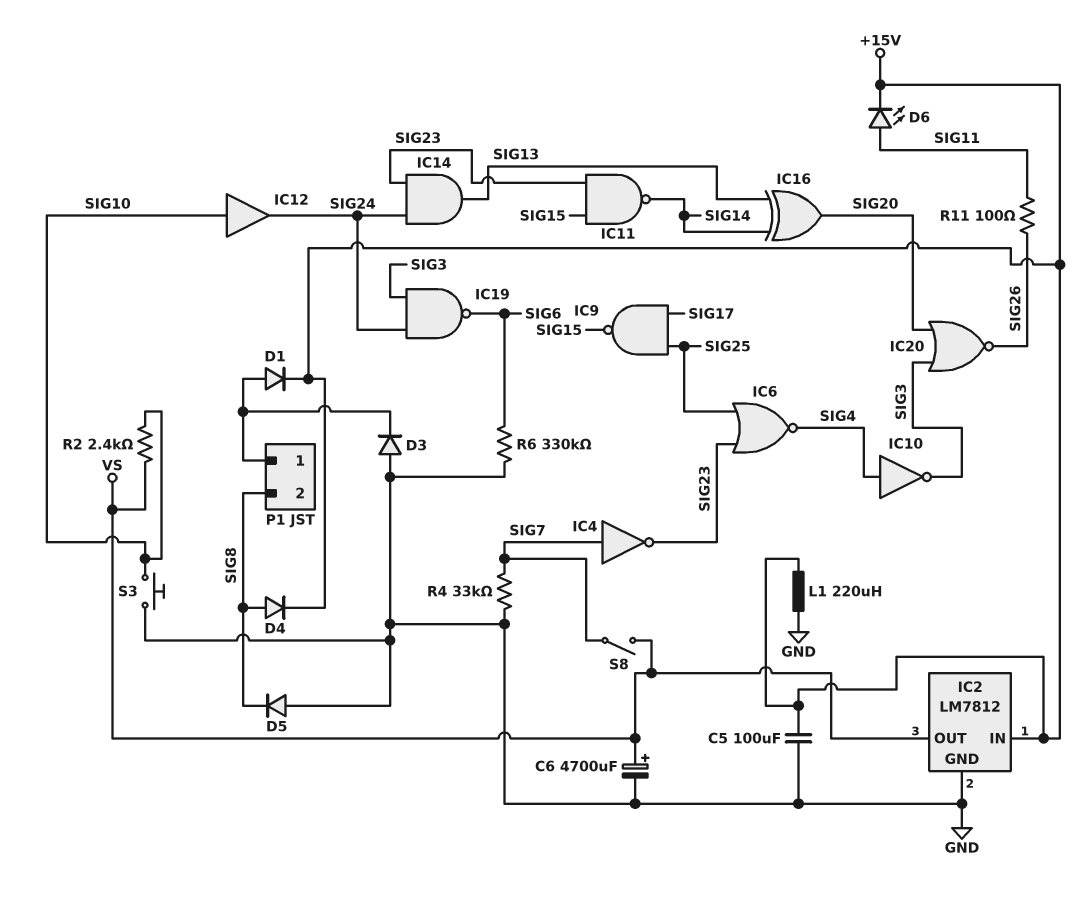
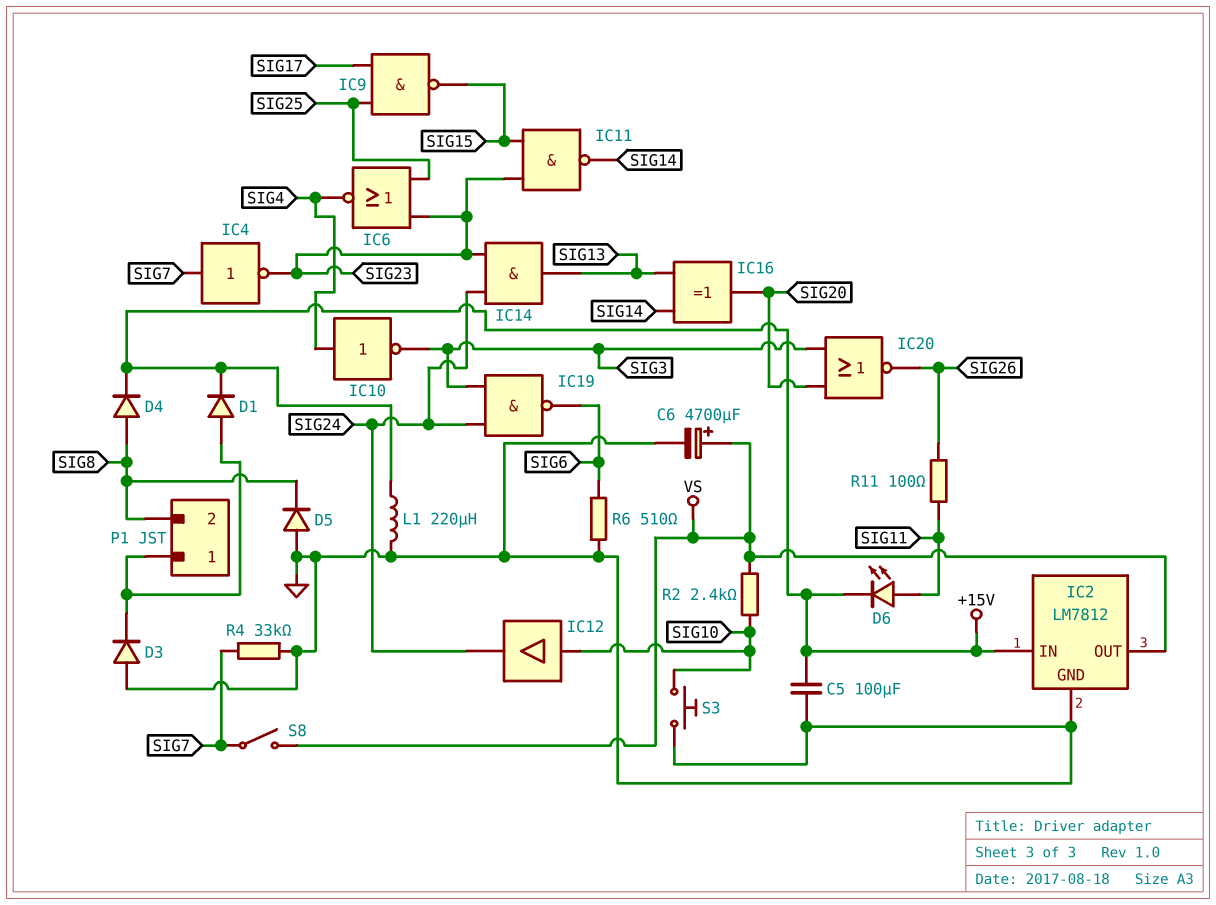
R6: 330k (GND, SIG6) -> 510 (GND, SIG6)

